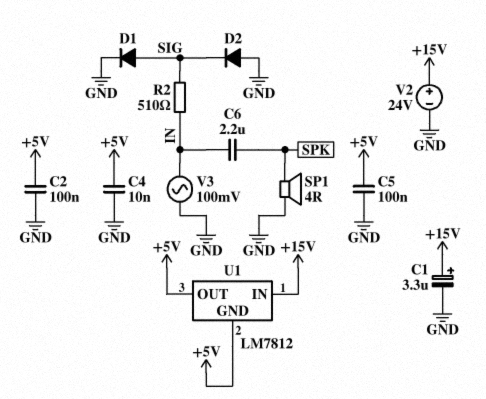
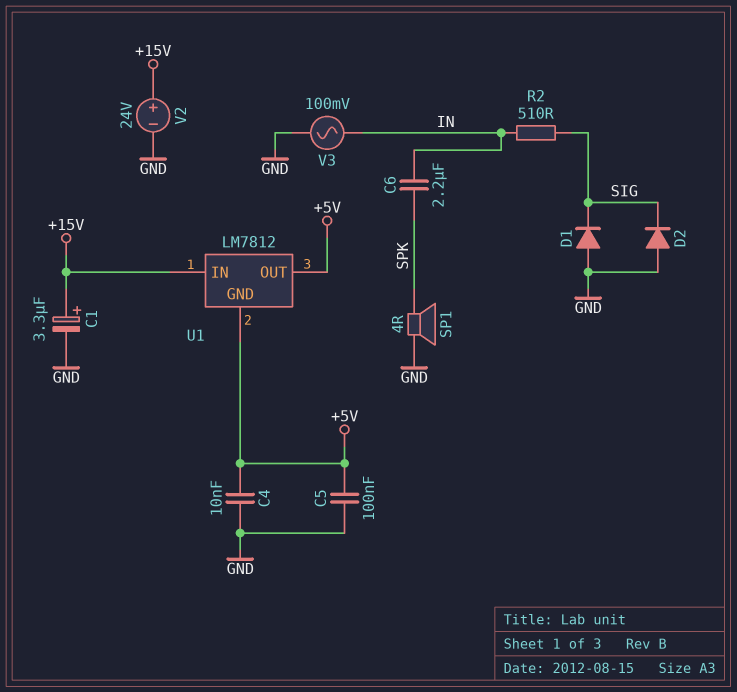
C2: 100nF (+5V, GND) -> none
D1: diode (A SIG, K GND) -> diode (A GND, K SIG)

